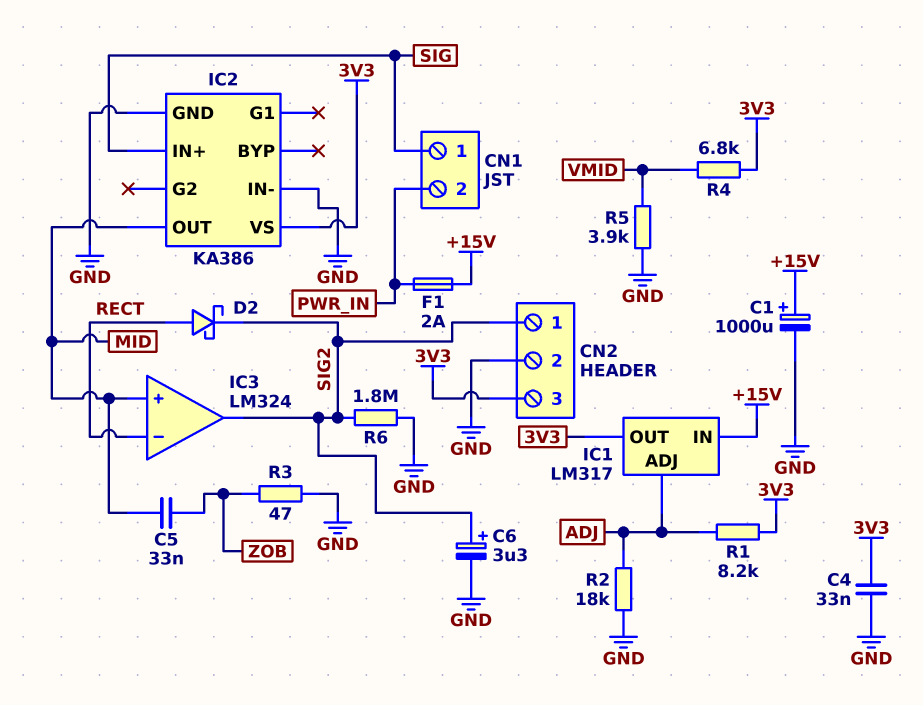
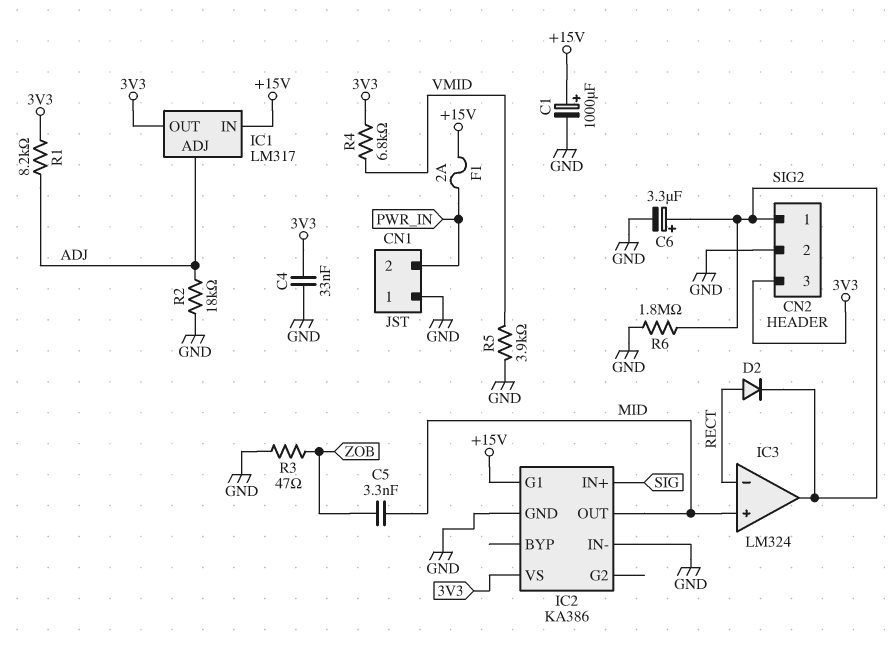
C5: 33nF (MID, ZOB) -> 3.3nF (MID, ZOB)
CN1 pin 1: SIG -> GND
D2: schottky (A RECT, K SIG2) -> diode (A RECT, K SIG2)
IC2 pin G1: none -> +15V

